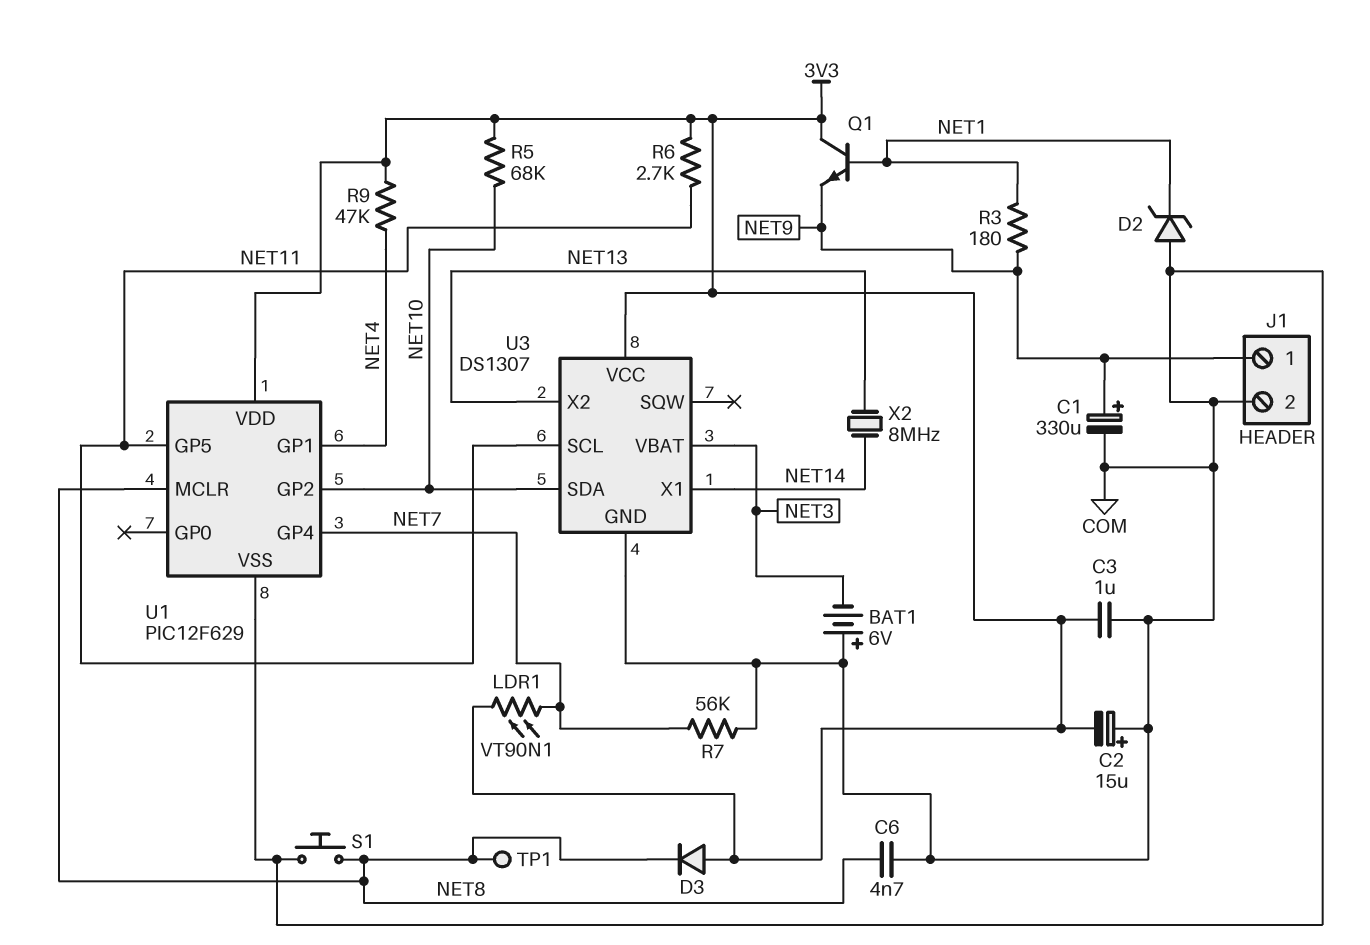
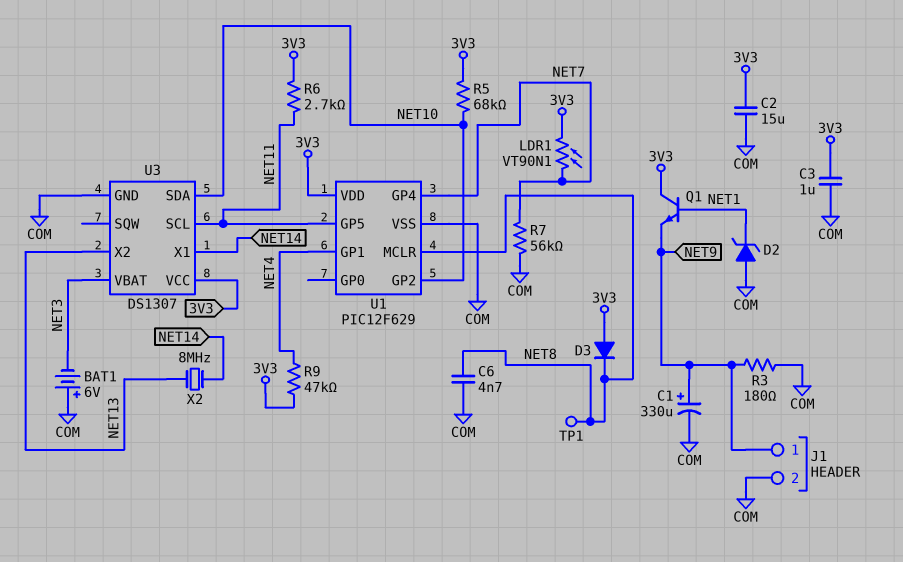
C2: 15uF (plus COM, minus 3V3) -> 15uF (3V3, COM)
R3: 180 (NET1, NET9) -> 180 (COM, NET9)
S1: button (COM, NET8) -> none

